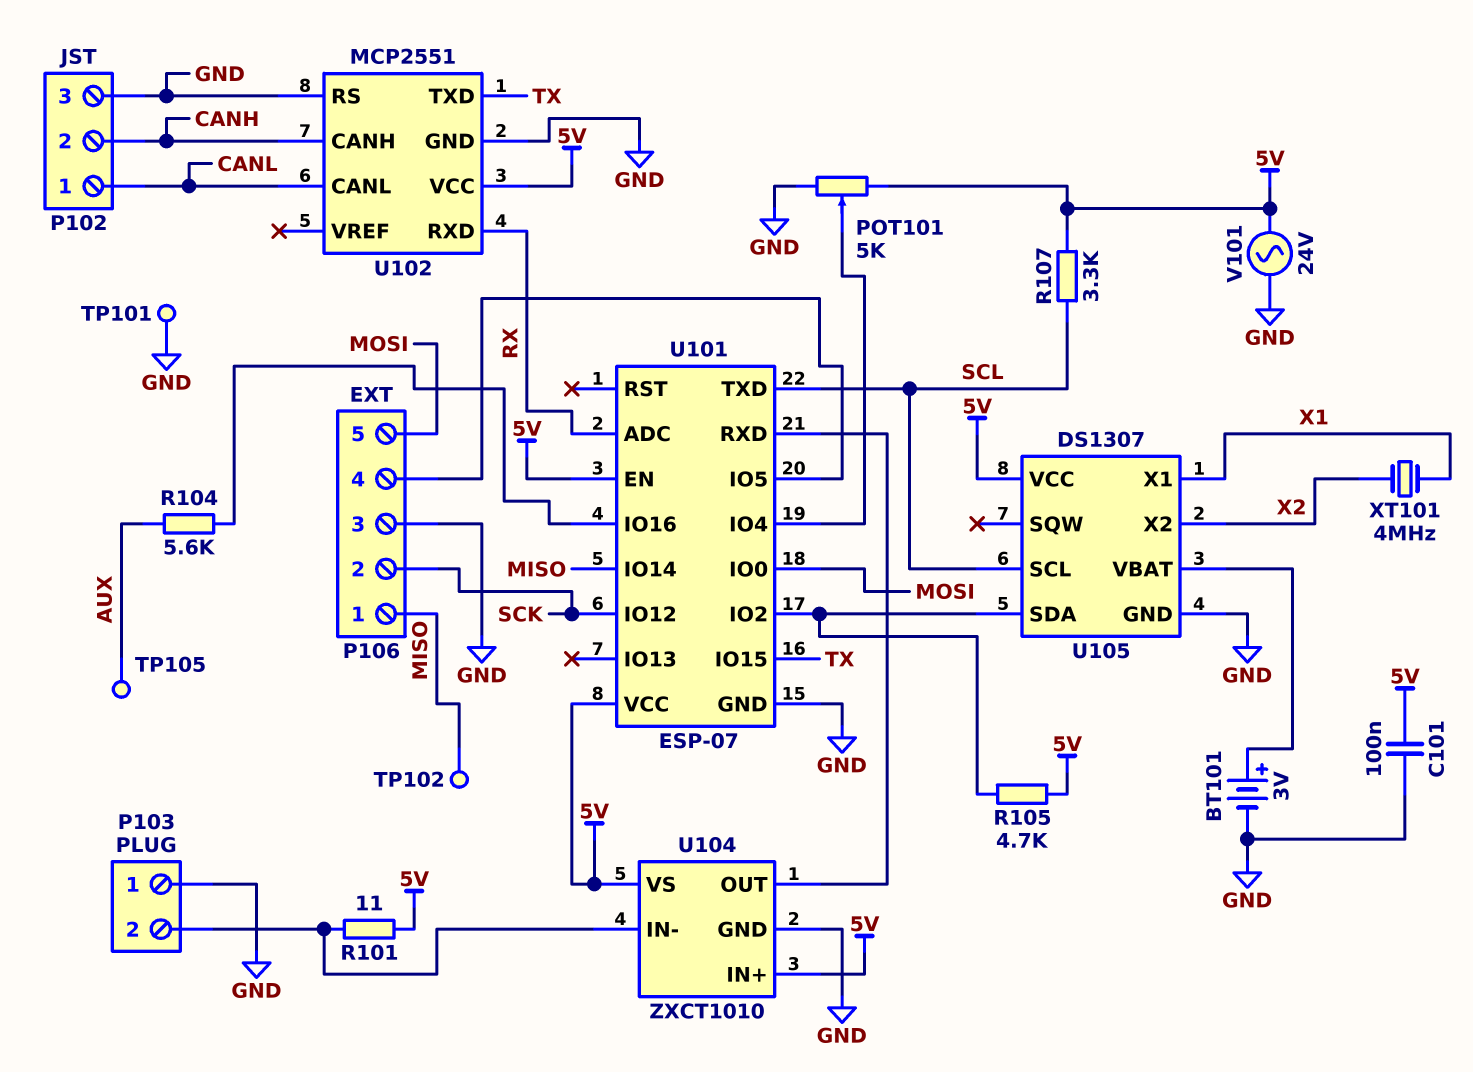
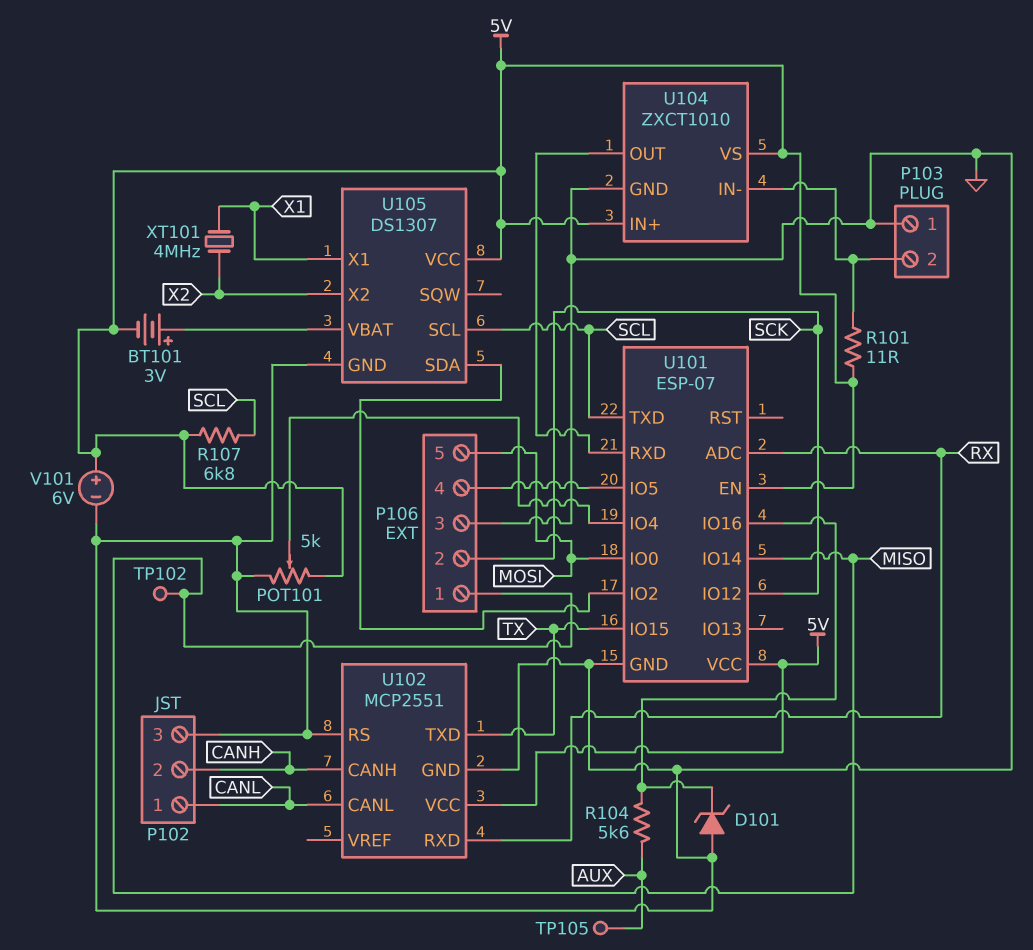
BT101: 3V (plus U105/VBAT, minus GND) -> 3V (plus U105/VBAT, minus 5V)
C101: 100nF (5V, GND) -> none
D101: none -> zener (A GND, K U101/IO16)
R105: 4.7k (5V, U101/IO2) -> none
R107: 3.3k (5V, SCL) -> 6.8k (5V, SCL)
TP101: test point (GND) -> none
V101: AC 24V (5V, GND) -> 6V (plus 5V, minus GND)

